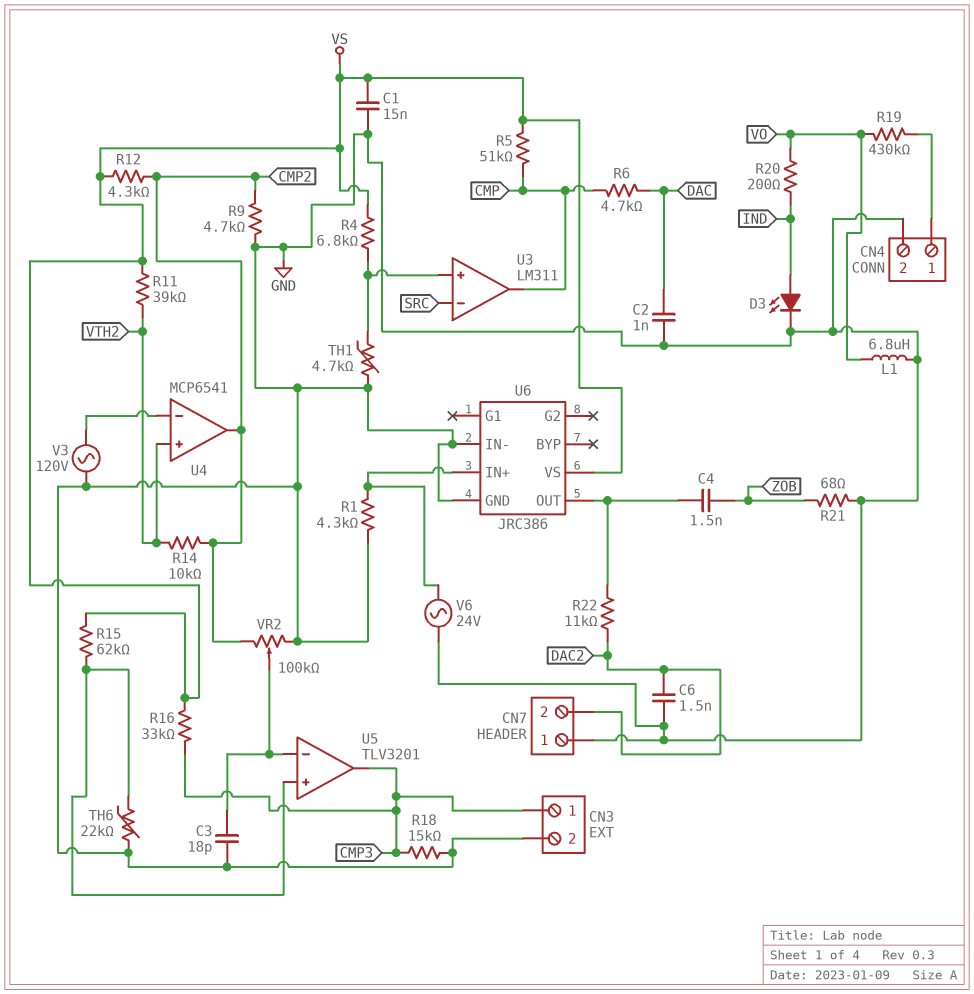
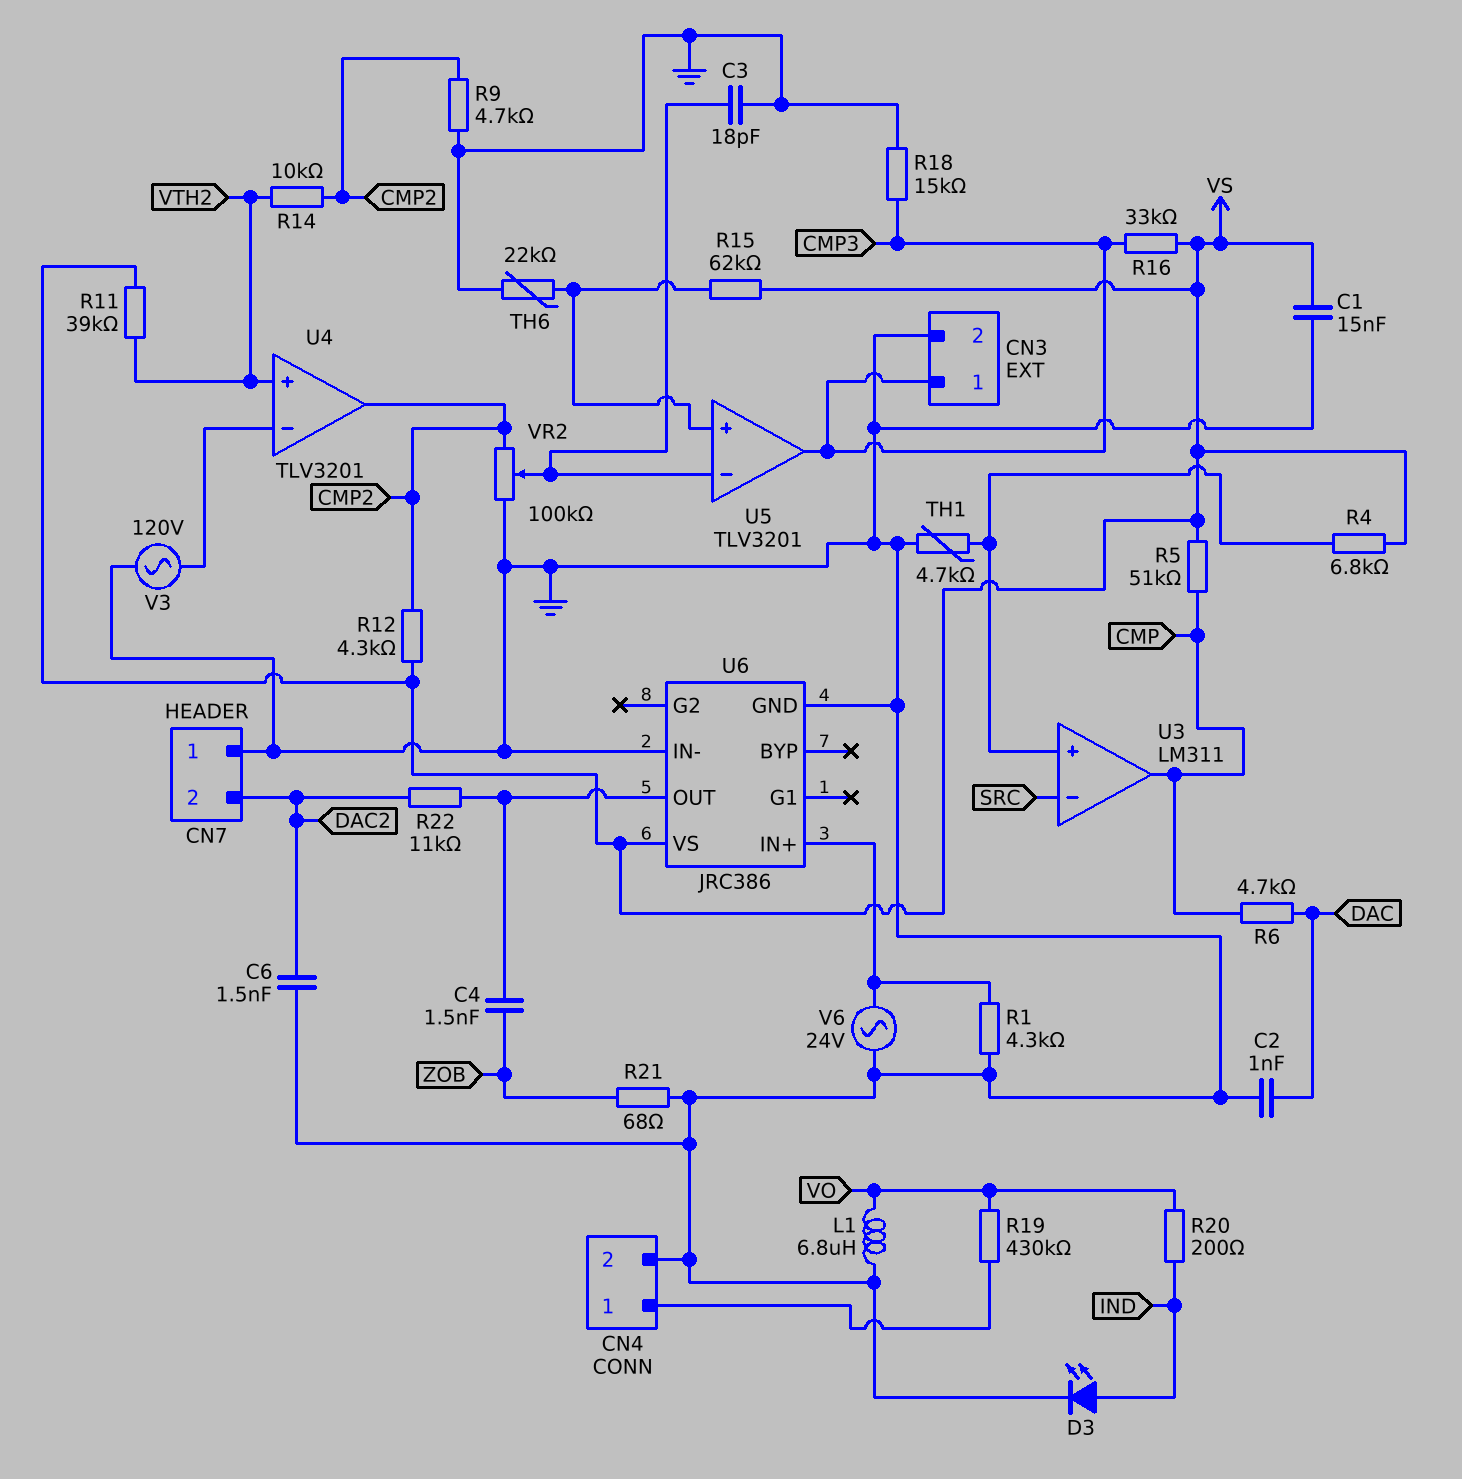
U4: MCP6541 -> TLV3201

